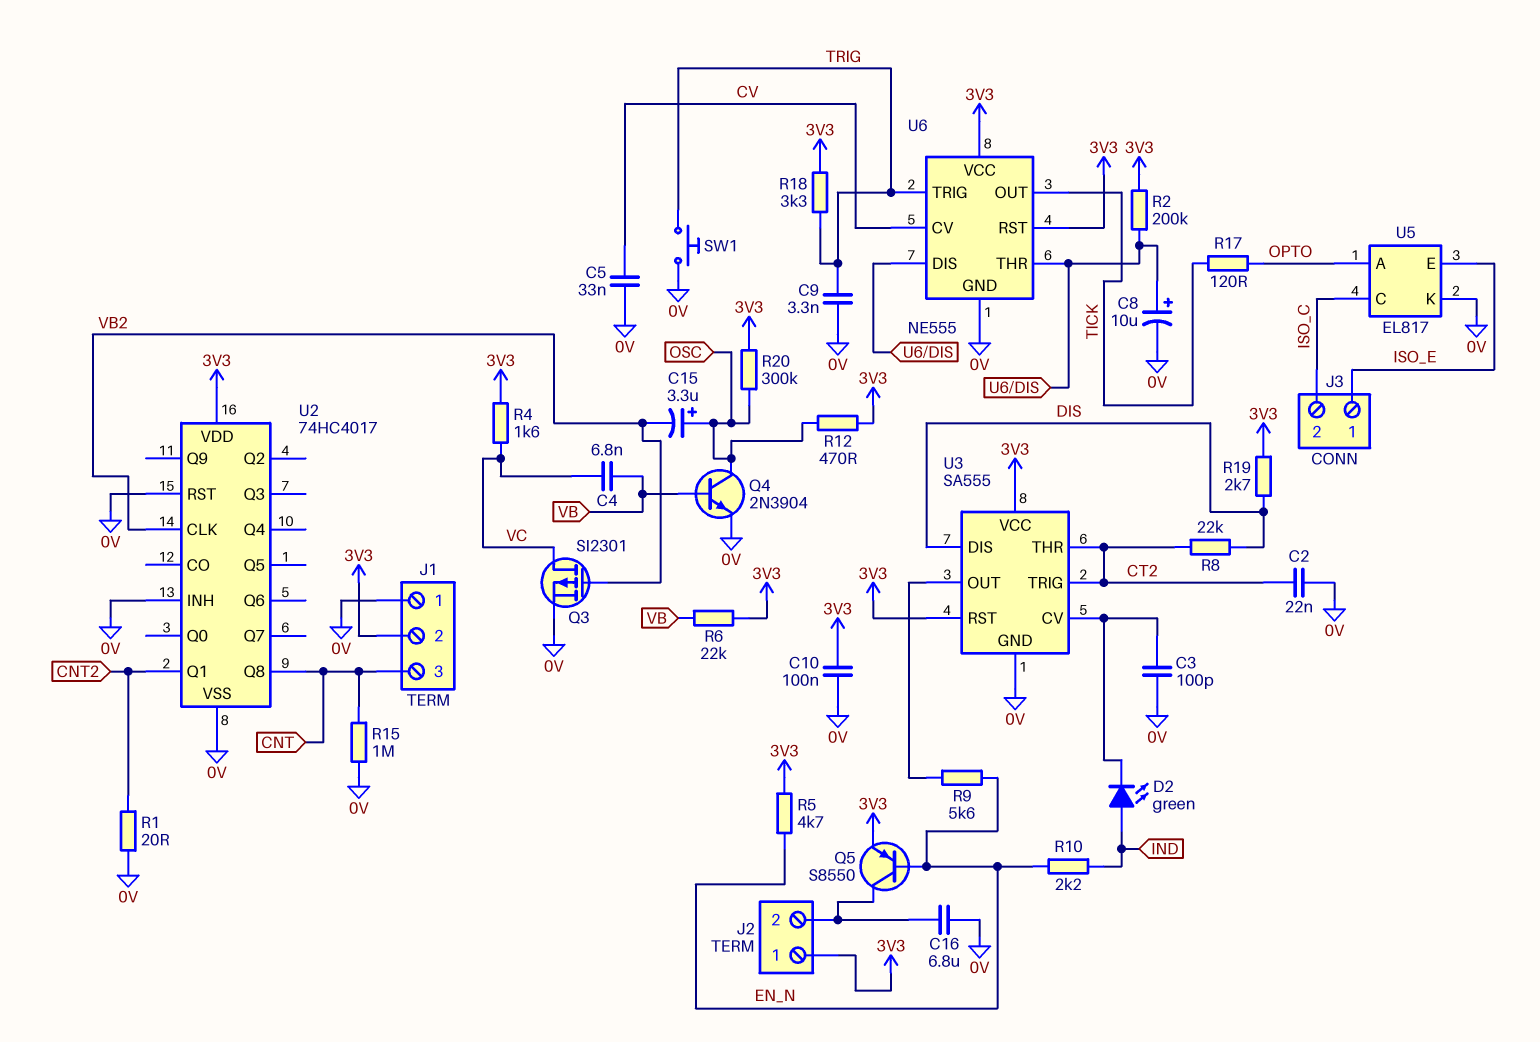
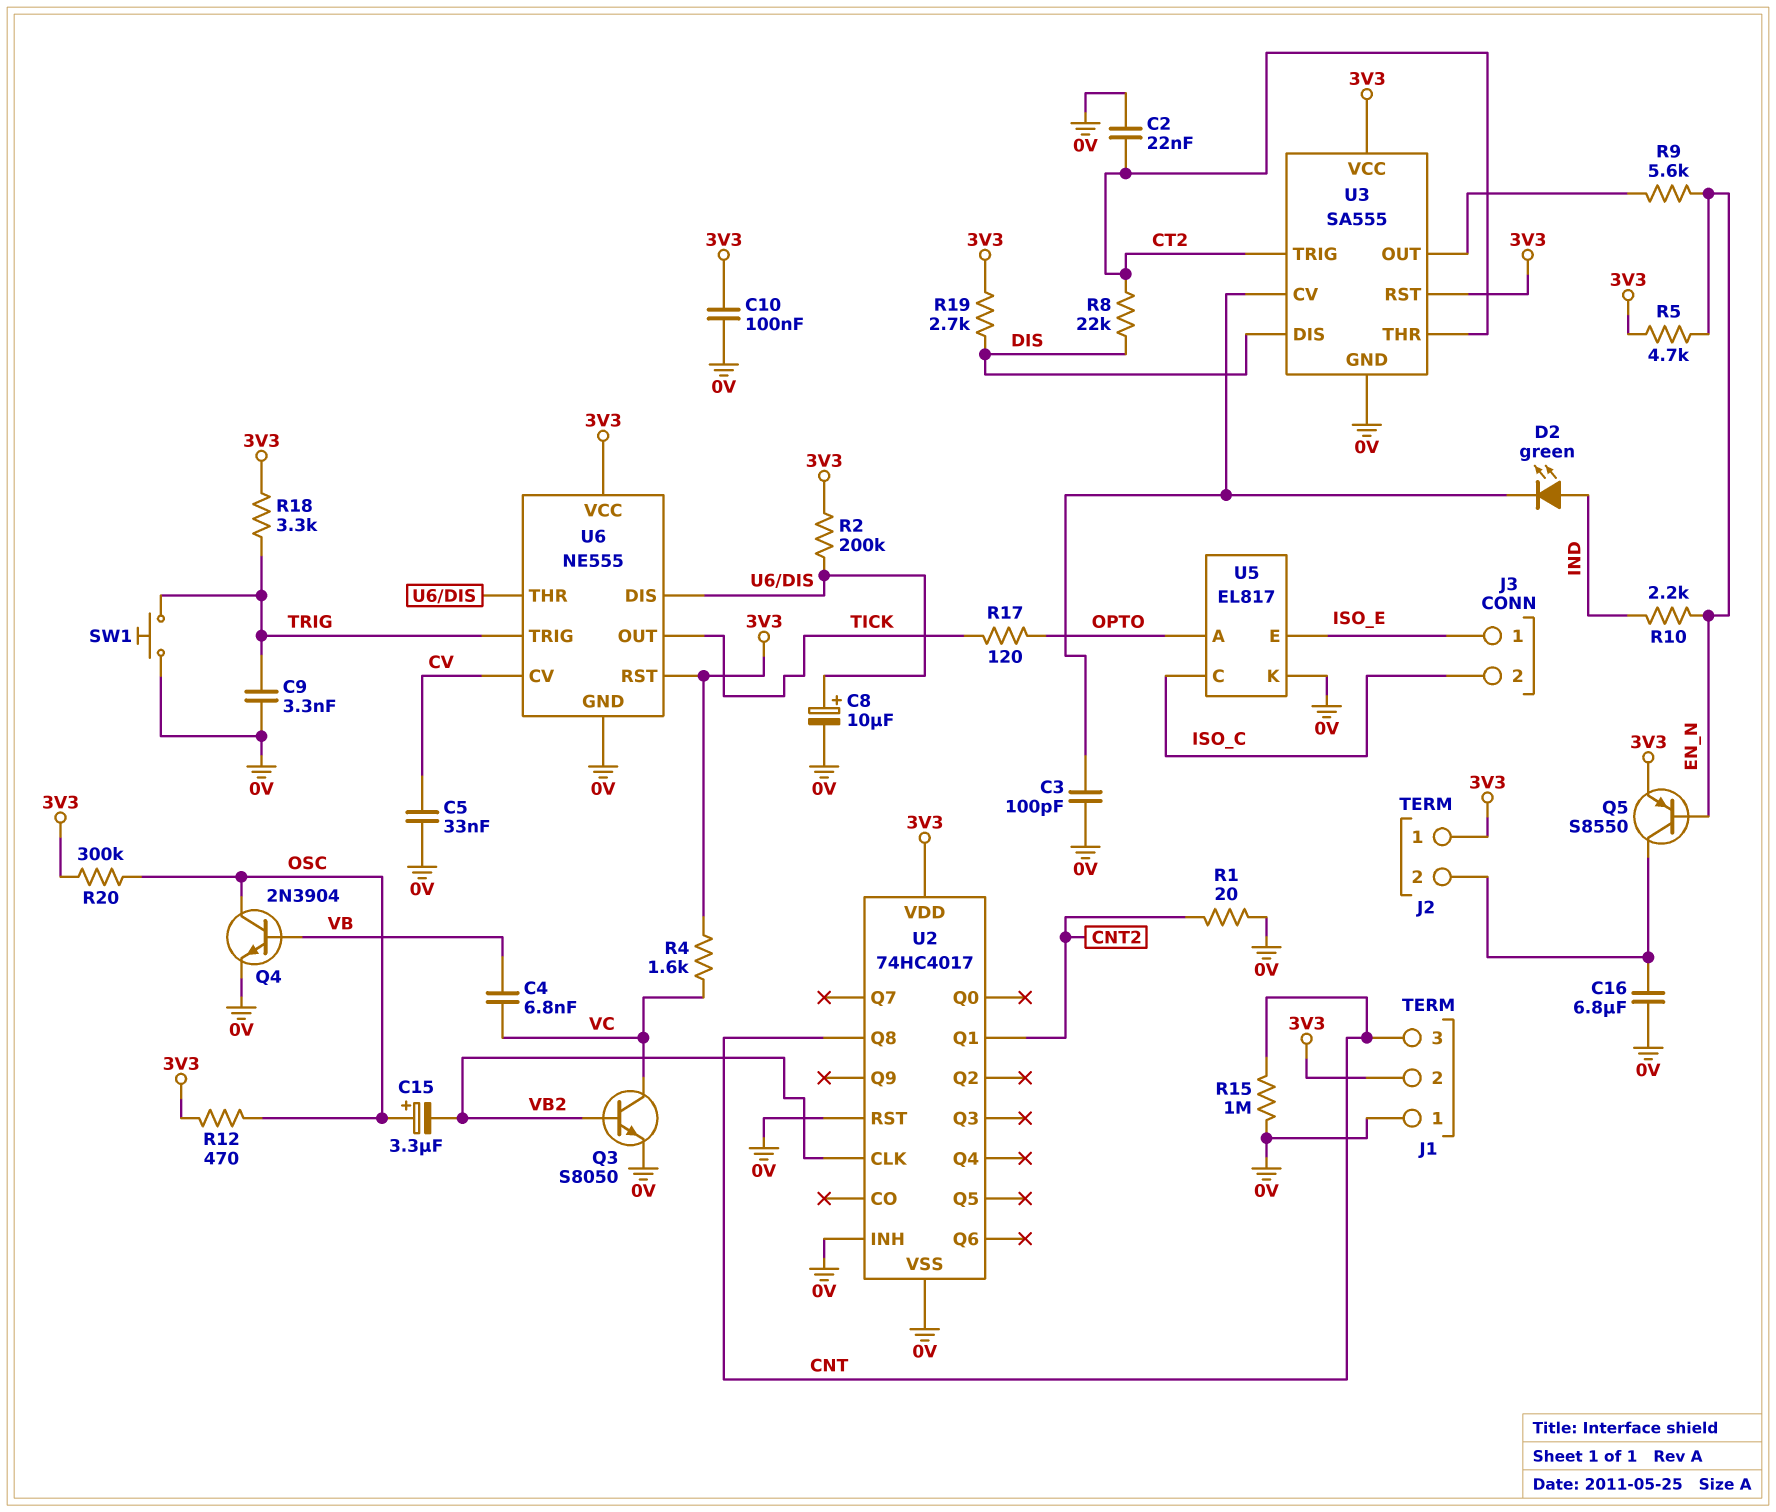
Q3: PMOS SI2301 (G VB2, D VC, S 0V) -> NPN S8050 (B VB2, C VC, E 0V)
R6: 22k (3V3, VB) -> none

